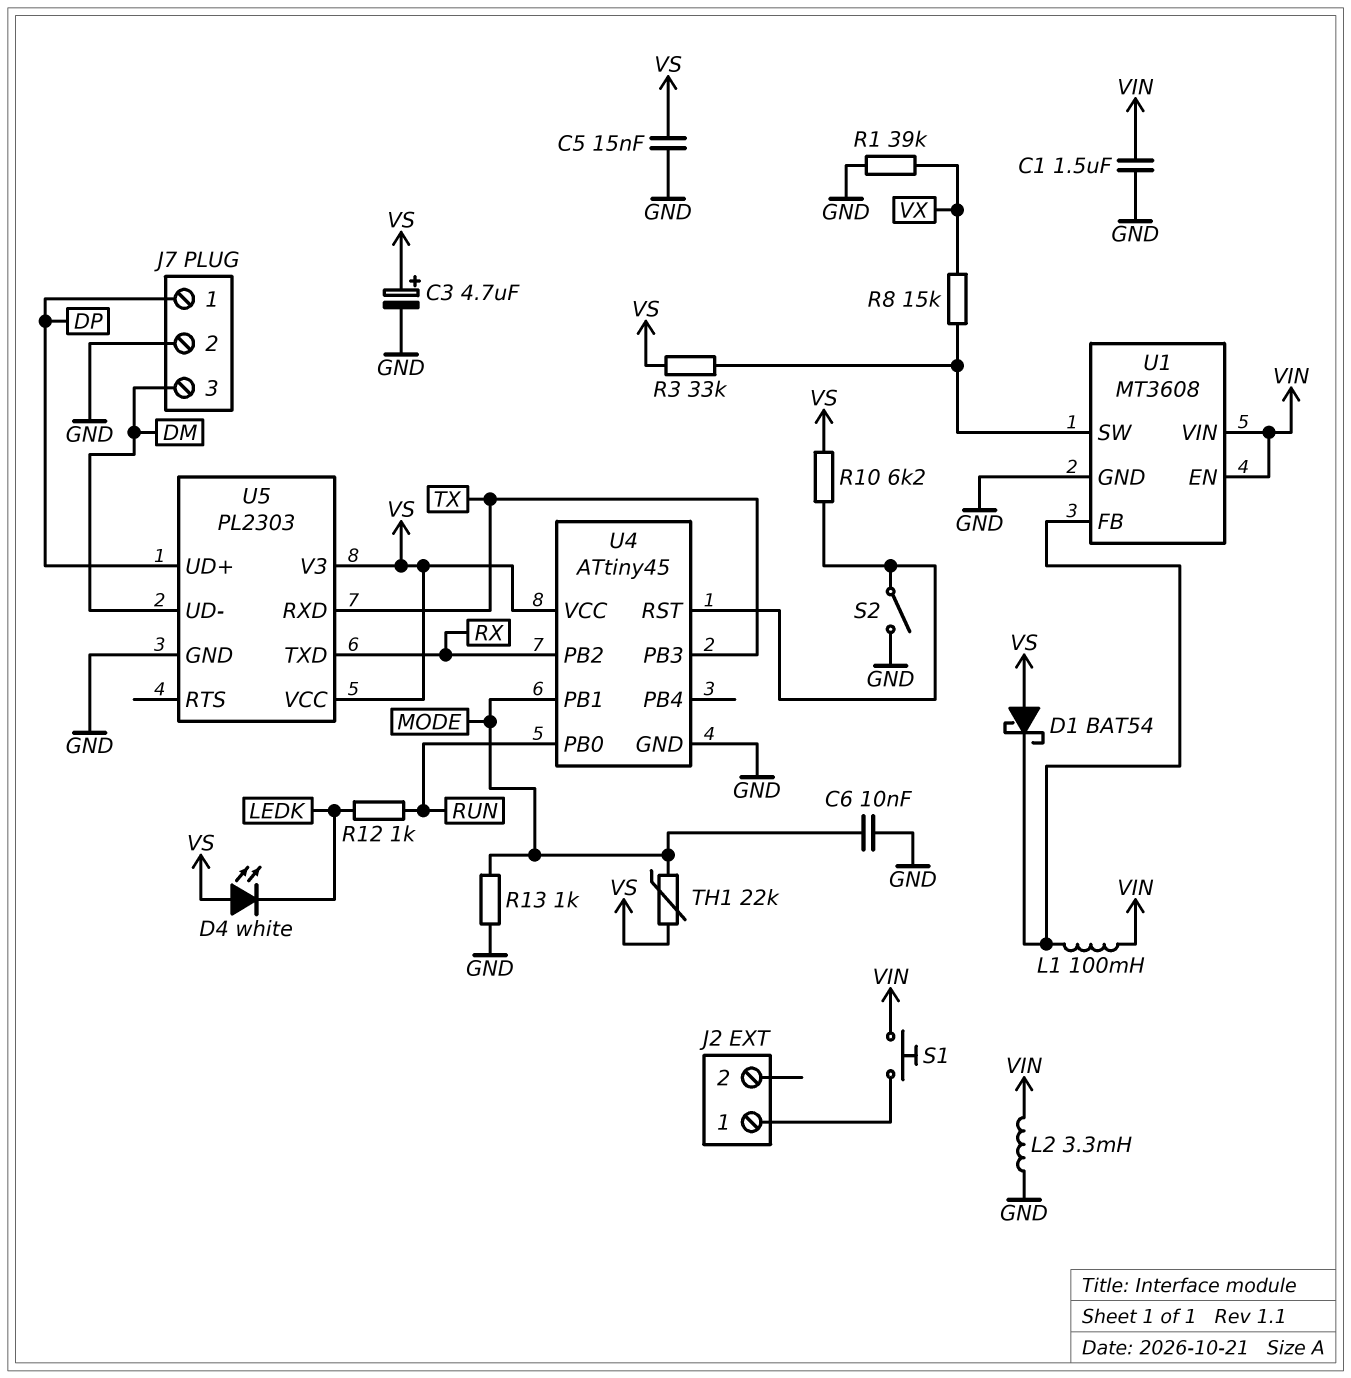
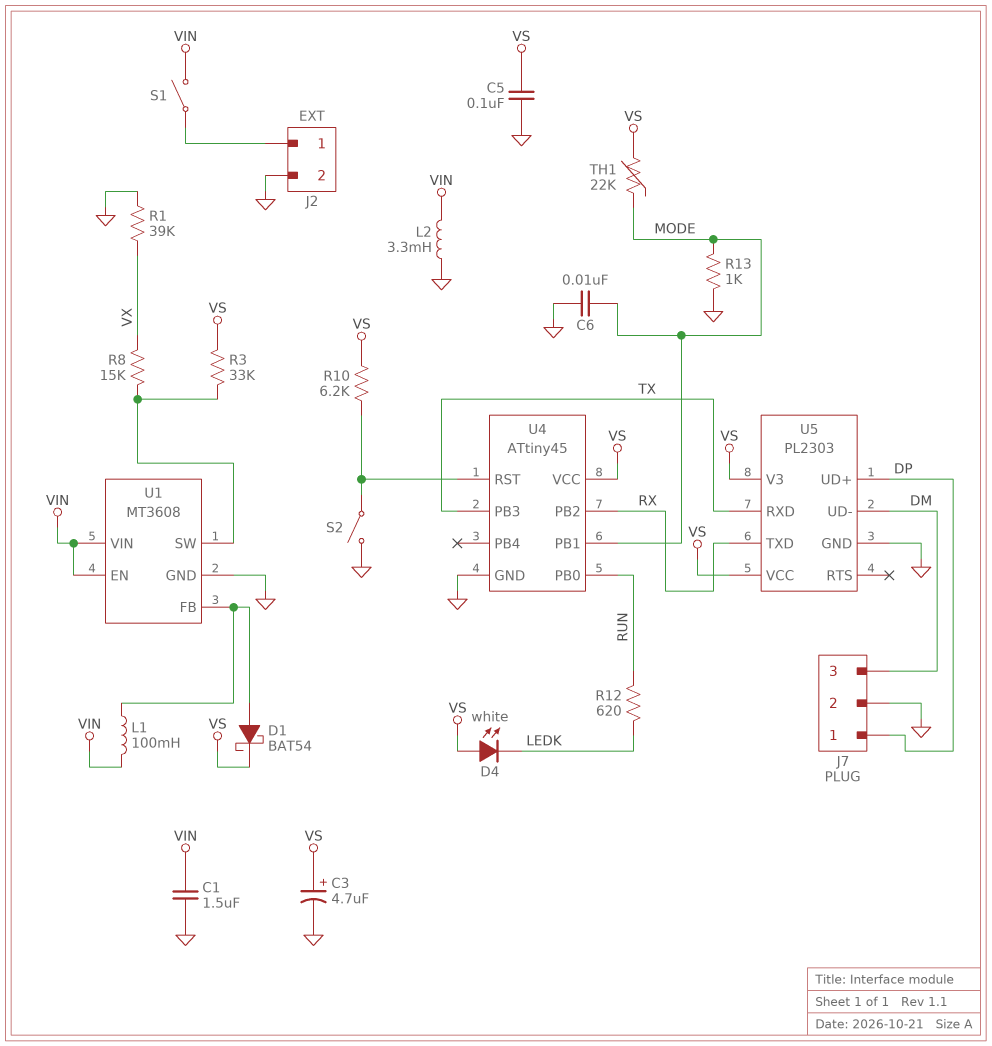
C5: 15nF (GND, VS) -> 100nF (GND, VS)
D1: schottky BAT54 (A VS, K U1/FB) -> schottky BAT54 (A U1/FB, K VS)
J2 pin 2: none -> GND
R12: 1k (LEDK, RUN) -> 620 (LEDK, RUN)
S1: button (J2/1, VIN) -> switch (J2/1, VIN)

